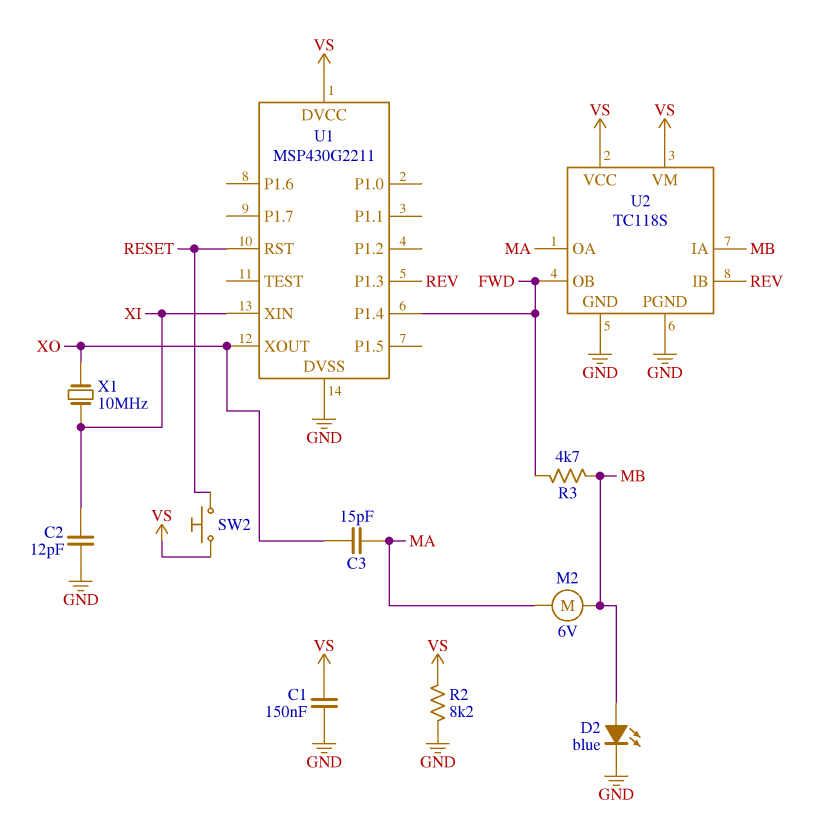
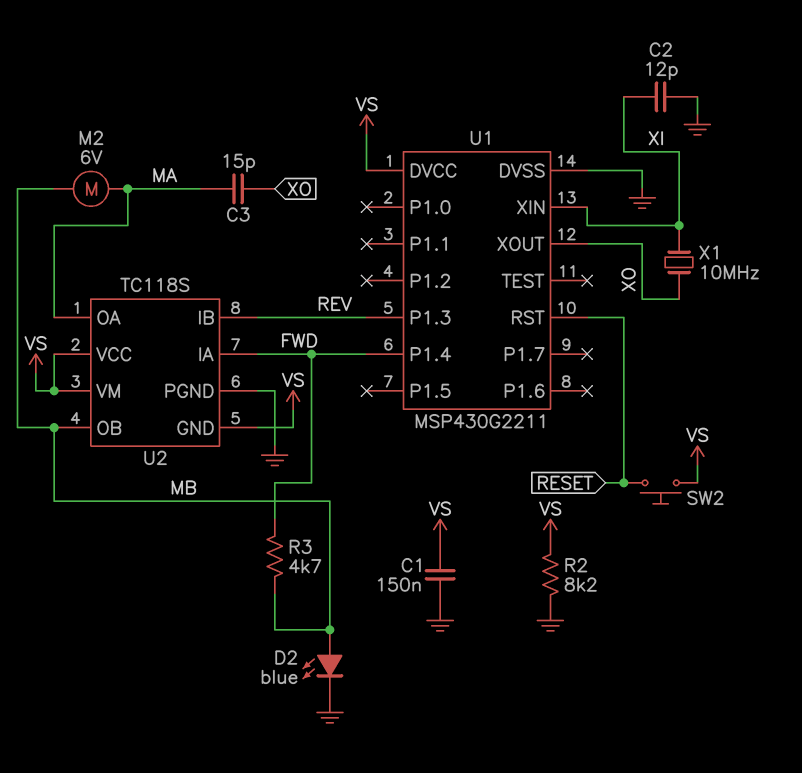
U2 pin GND: GND -> VS
U2 pin IA: MB -> FWD
U2 pin OB: FWD -> MB

